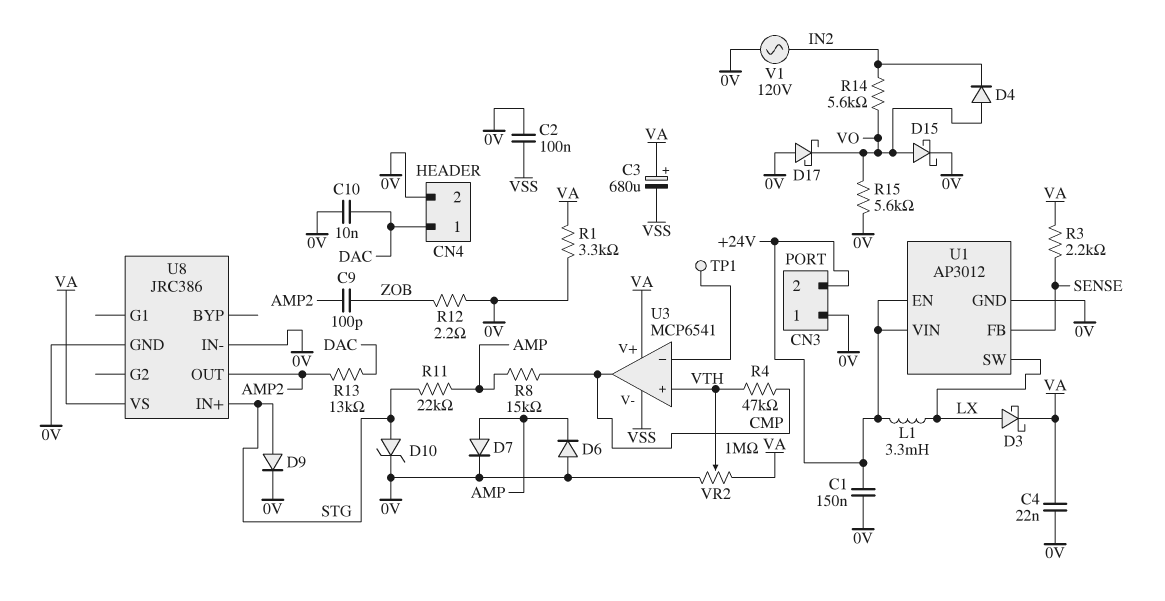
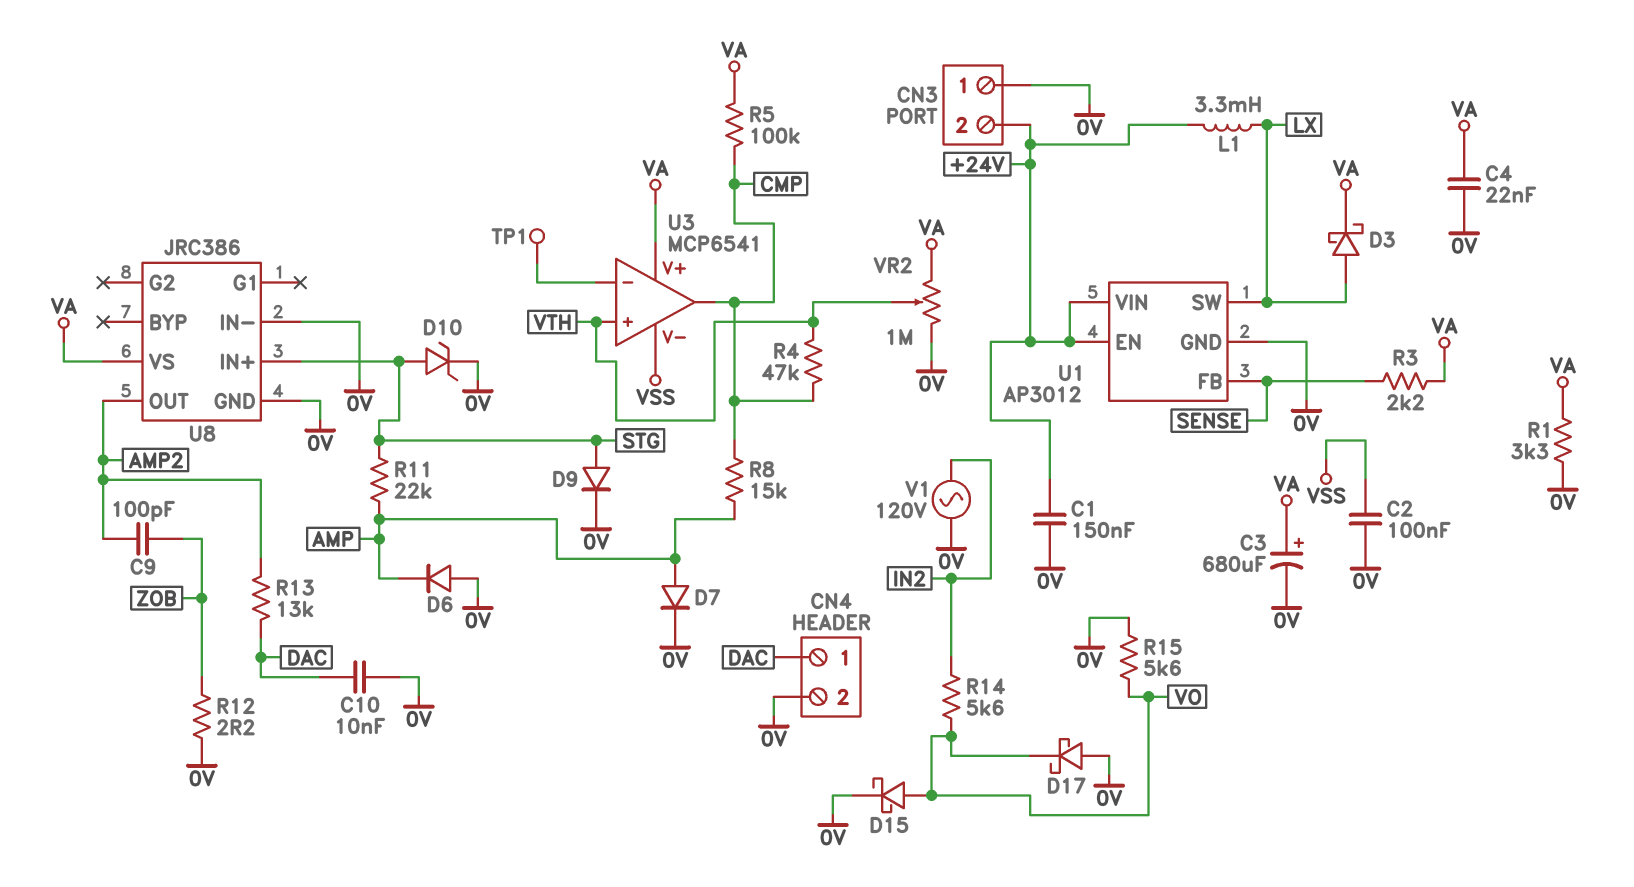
C3: 680uF (plus VA, minus VSS) -> 680uF (plus VA, minus 0V)
D4: diode (A VO, K IN2) -> none
R5: none -> 100k (CMP, VA)

